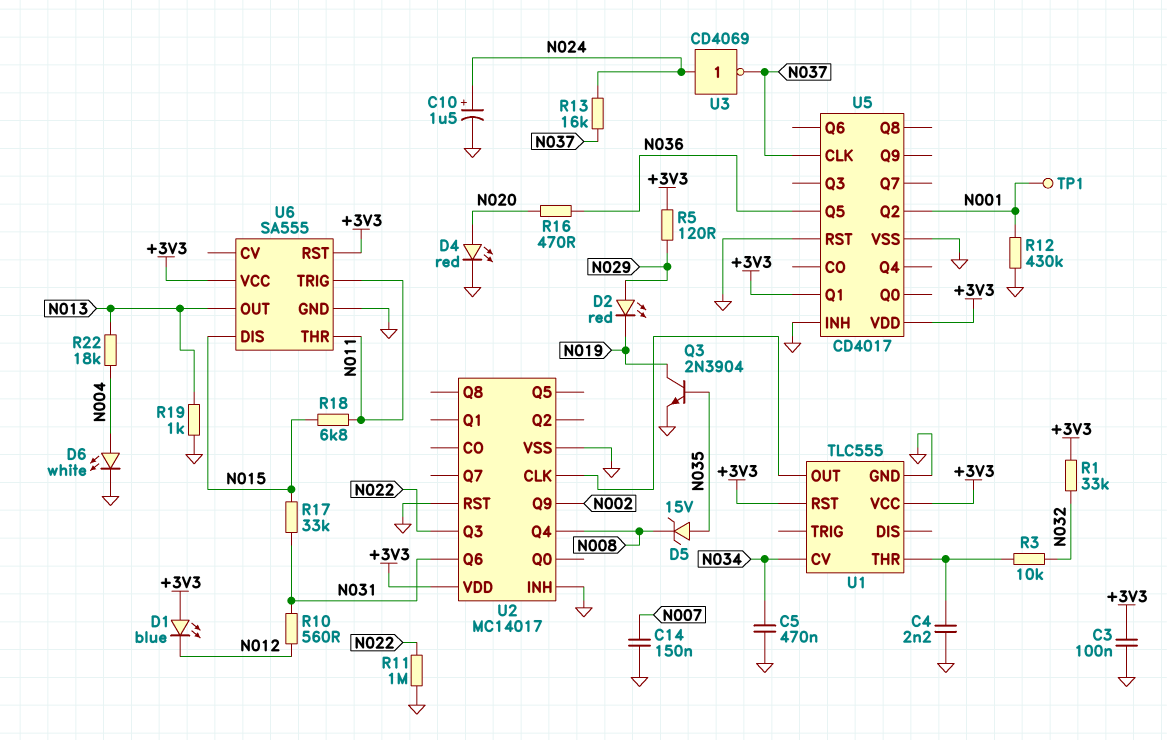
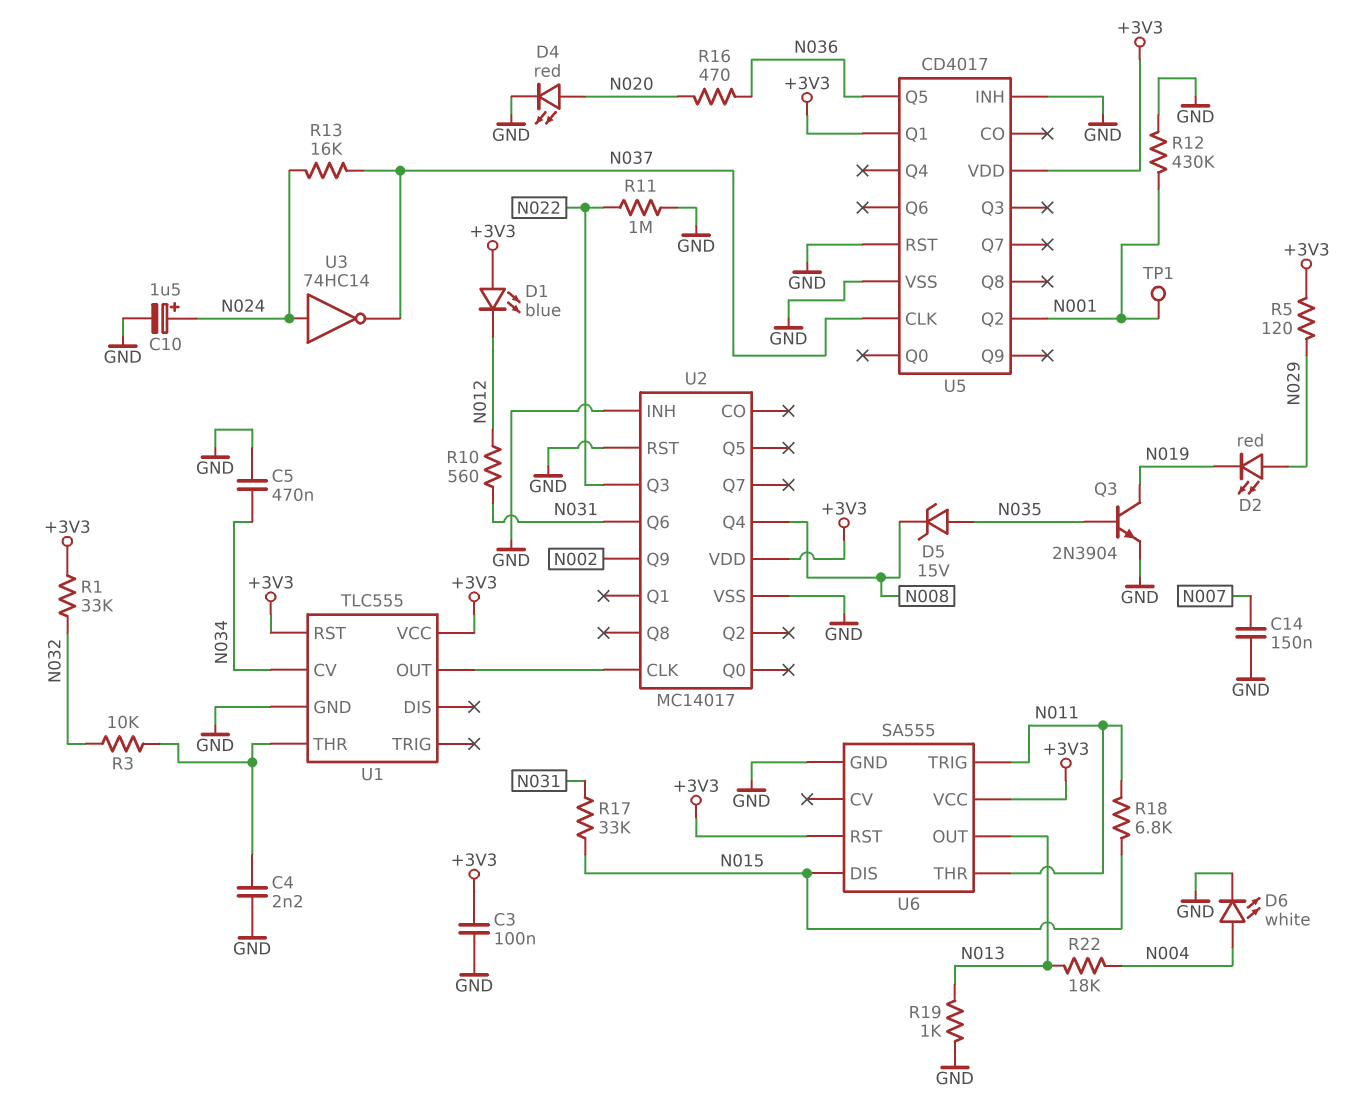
U3: NOT CD4069 (in N024, out N037) -> NOT 74HC14 (in N024, out N037)

